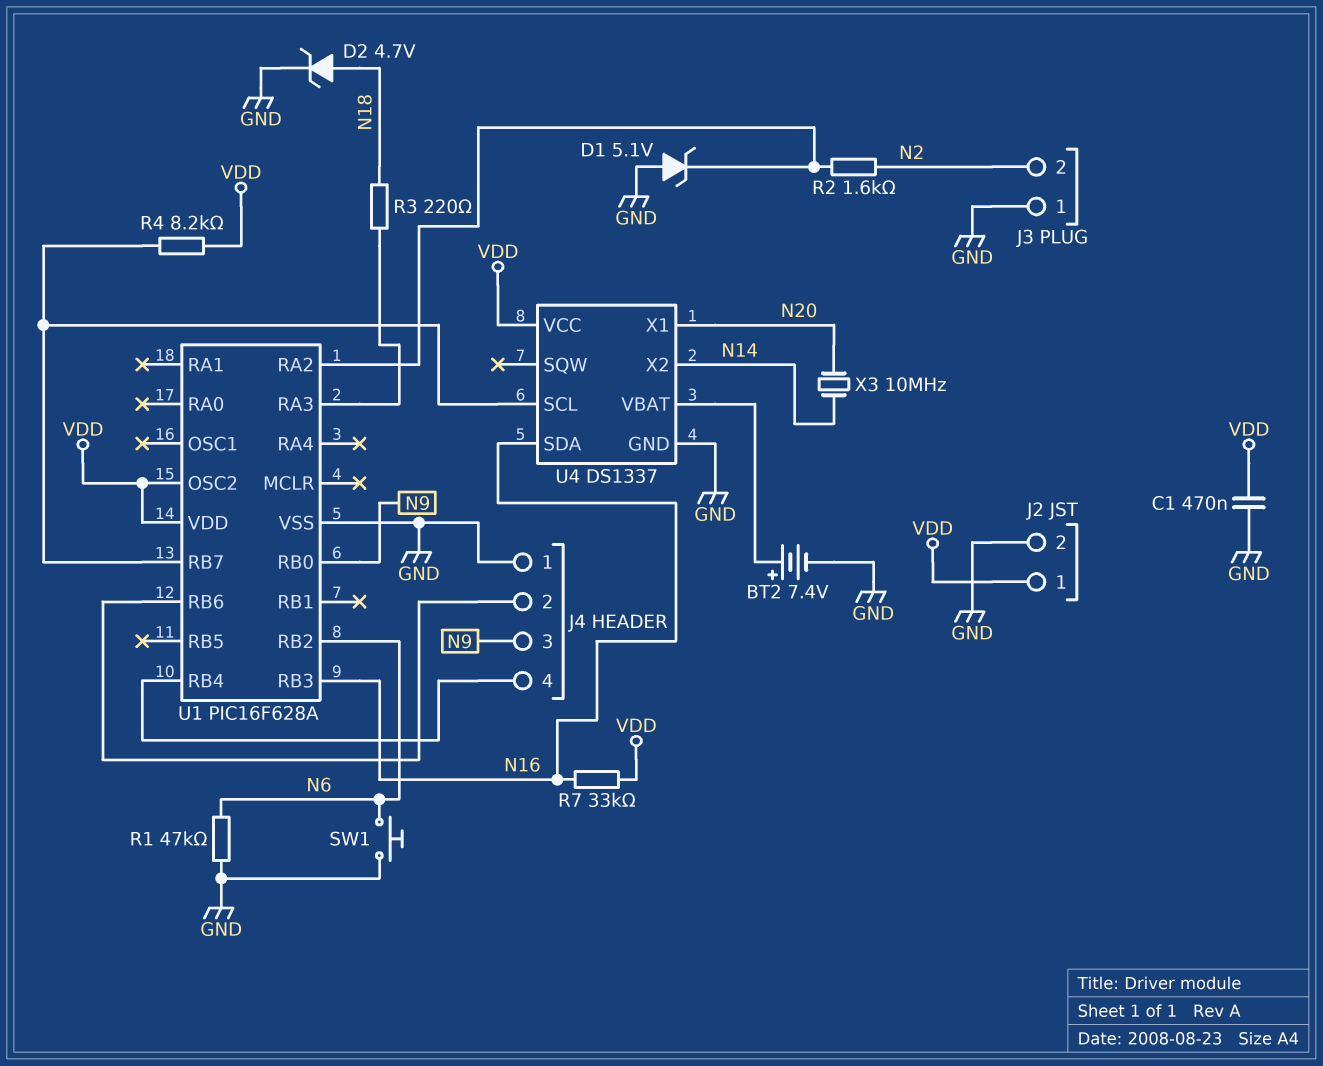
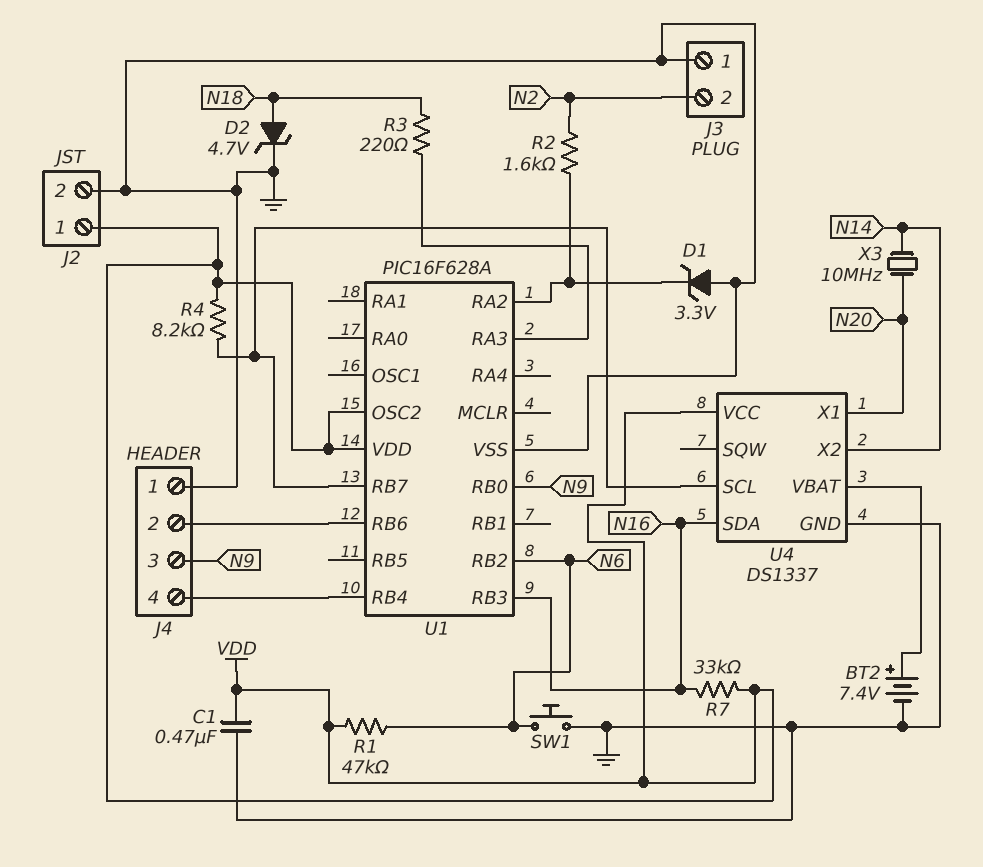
D1: zener 5.1V (A GND, K U1/RA2) -> zener 3.3V (A GND, K U1/RA2)
R1: 47k (GND, N6) -> 47k (N6, VDD)

